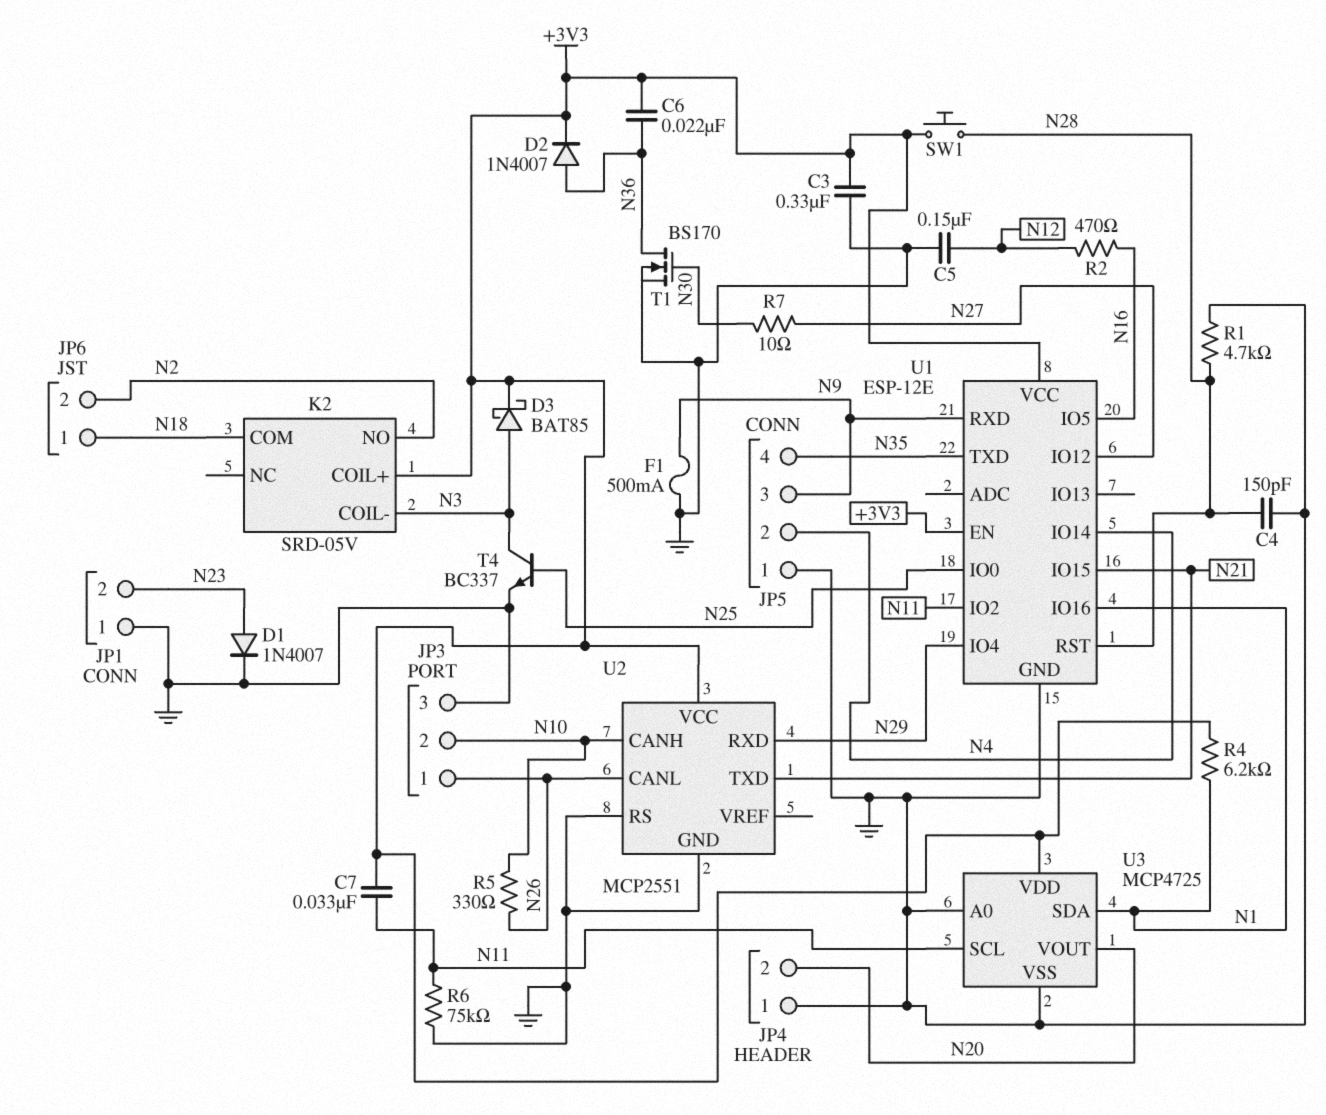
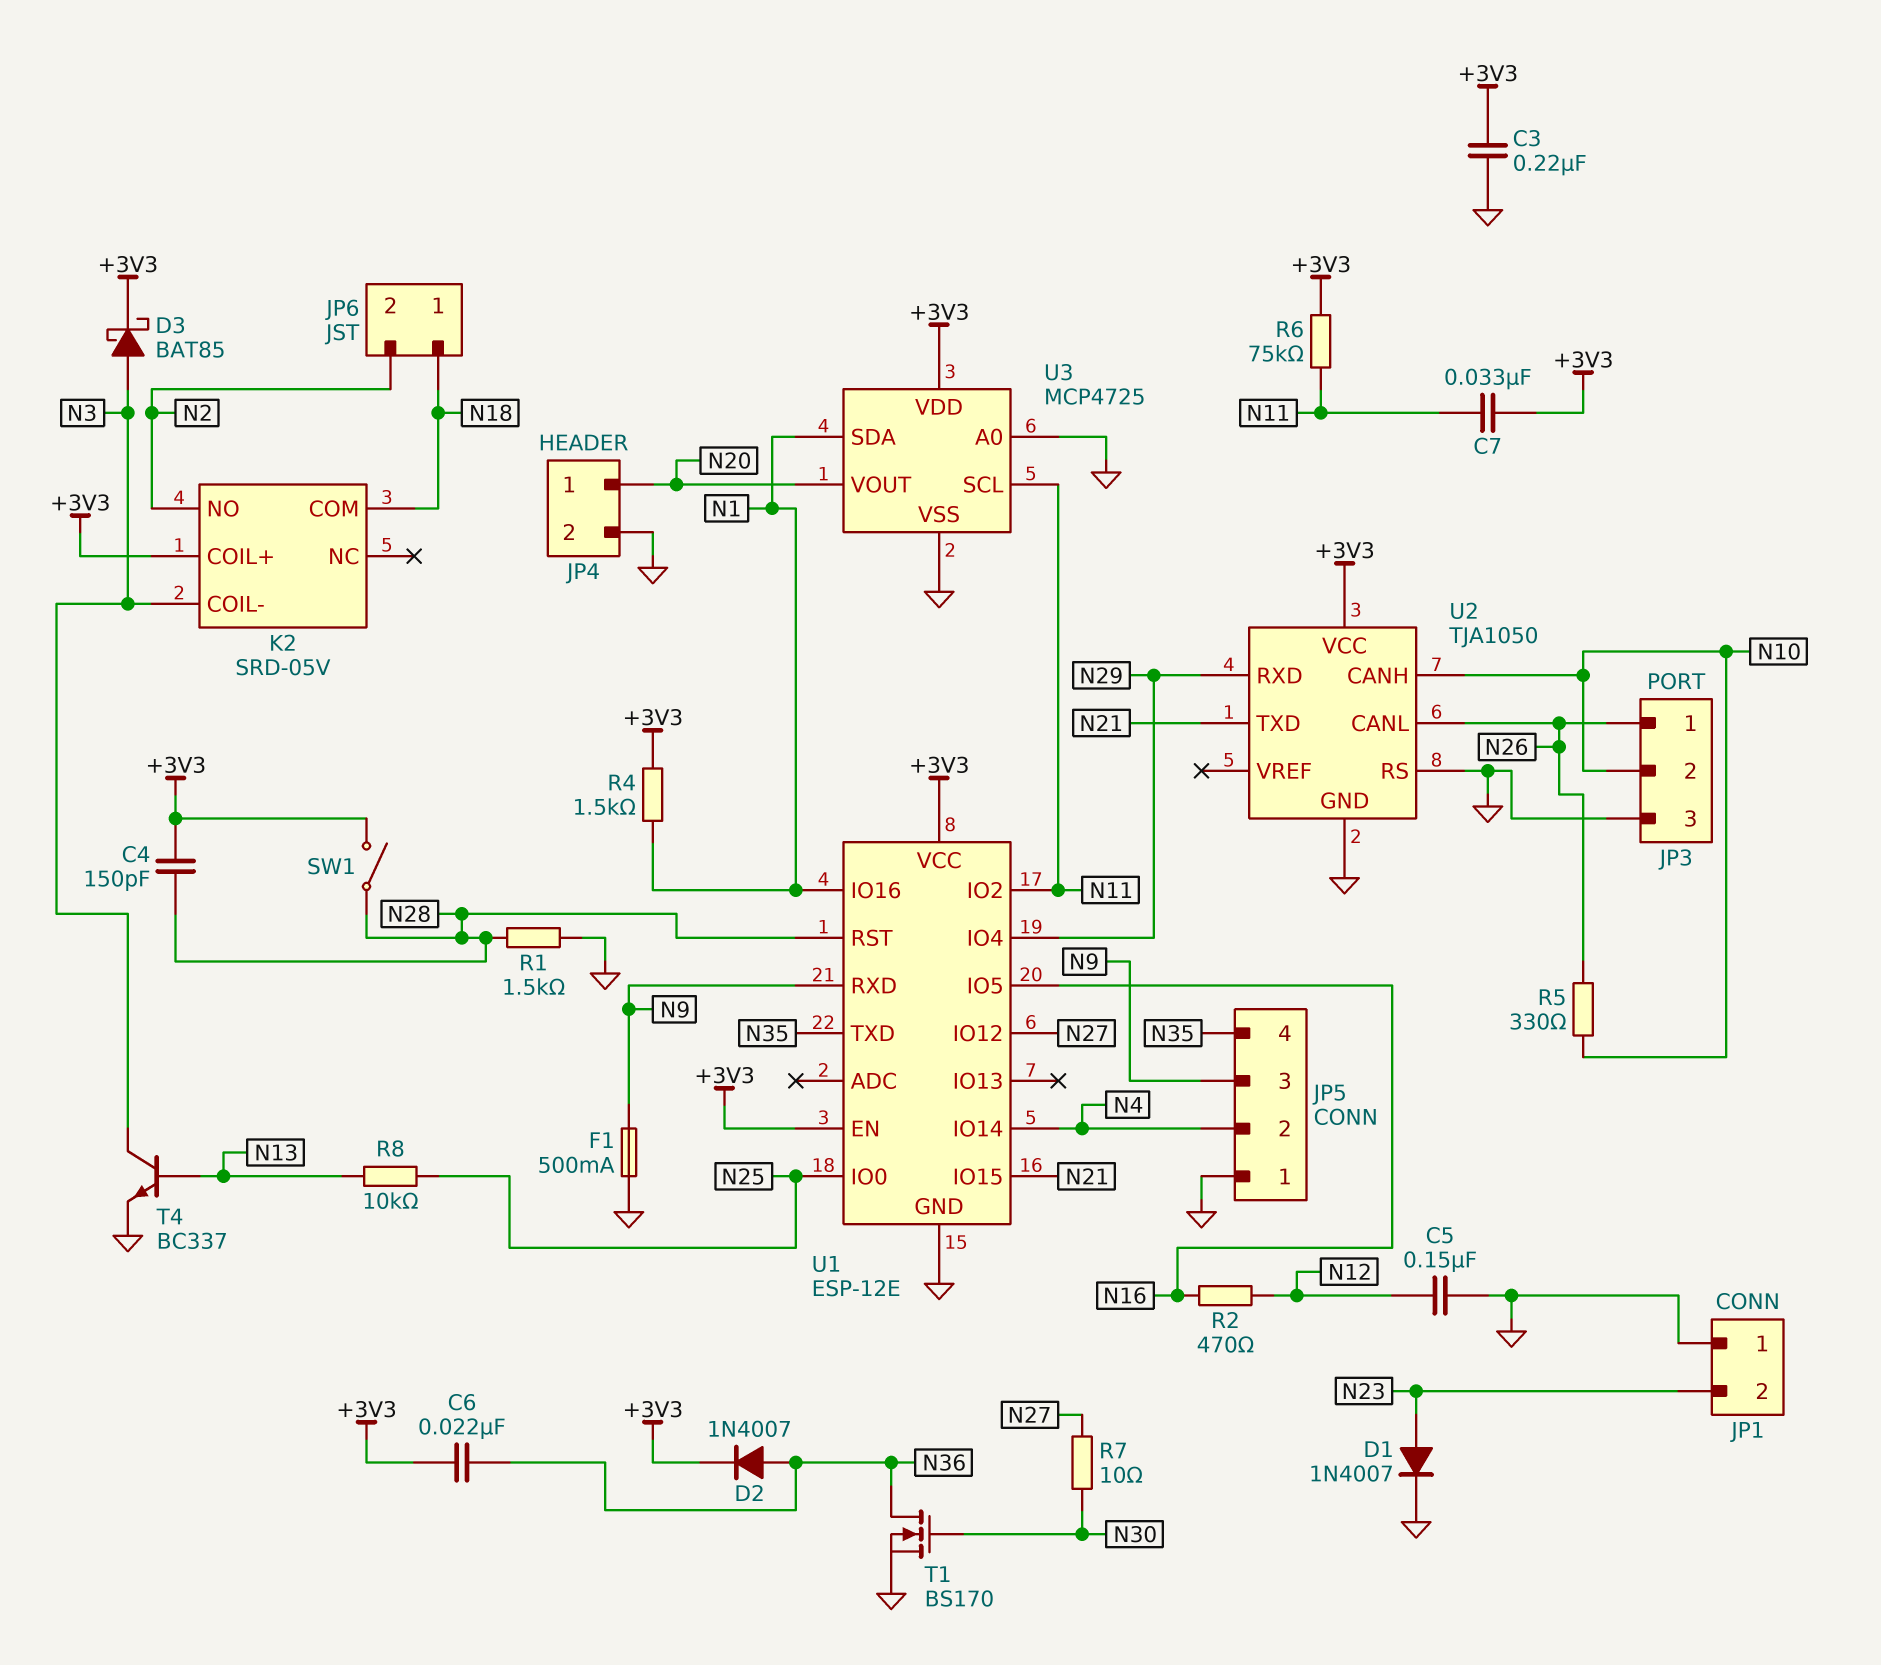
C3: 330nF (+3V3, GND) -> 220nF (+3V3, GND)
C4: 150pF (GND, N28) -> 150pF (+3V3, N28)
JP4 pin 1: GND -> N20
JP4 pin 2: N20 -> GND
R1: 4.7k (GND, N28) -> 1.5k (GND, N28)
R4: 6.2k (+3V3, N1) -> 1.5k (+3V3, N1)
R6: 75k (GND, N11) -> 75k (+3V3, N11)
R8: none -> 10k (N13, N25)
SW1: button (+3V3, N28) -> switch (+3V3, N28)
T4: NPN BC337 (B N25, C N3, E GND) -> NPN BC337 (B N13, C N3, E GND)
U2: MCP2551 -> TJA1050

